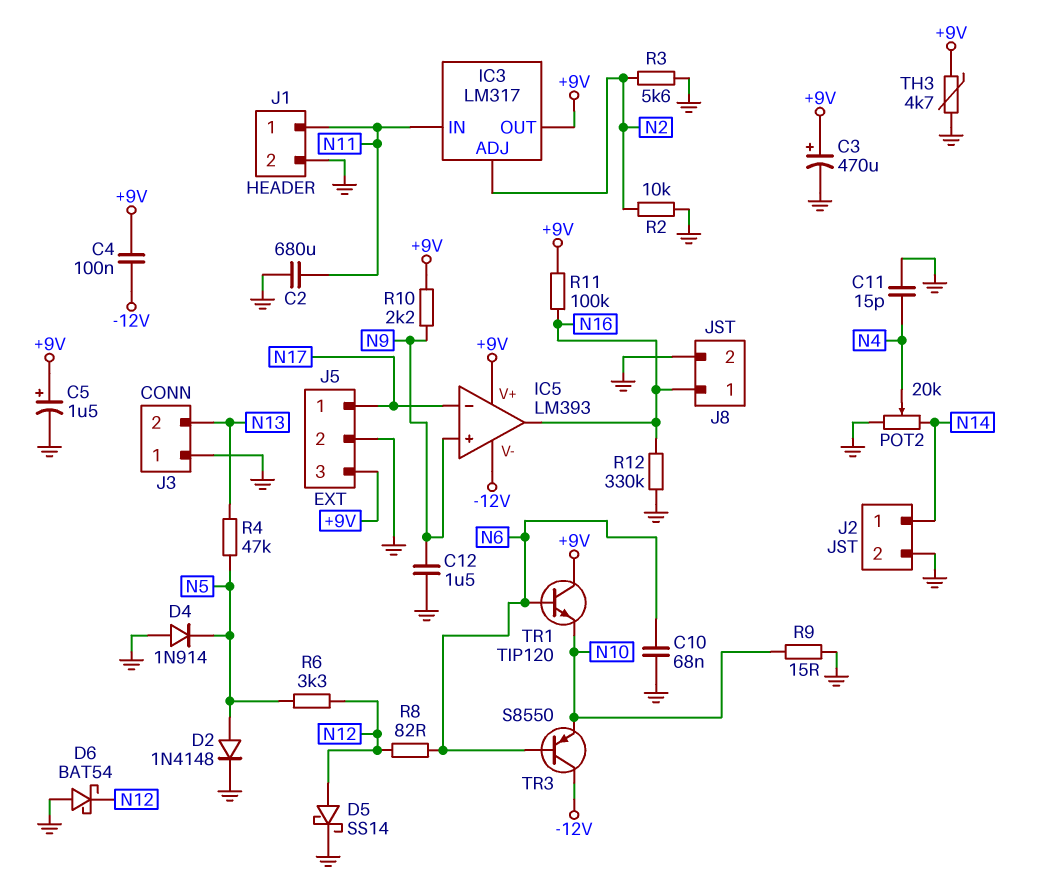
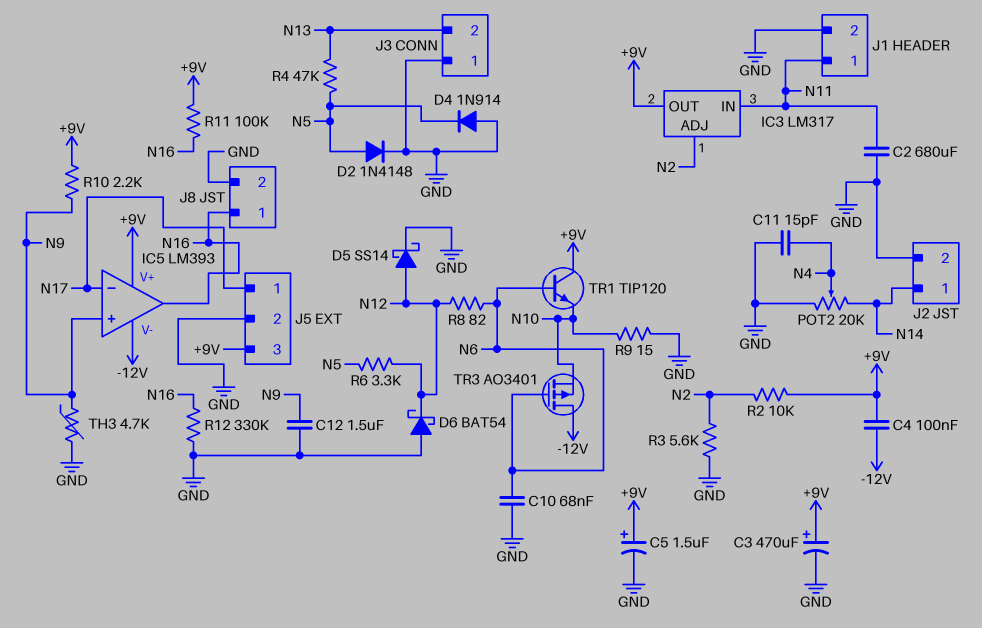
R2: 10k (GND, N2) -> 10k (+9V, N2)
TH3: 4.7k (+9V, GND) -> 4.7k (GND, N9)
TR3: PNP S8550 (B N6, C -12V, E N10) -> PMOS AO3401 (G N6, D -12V, S N10)

